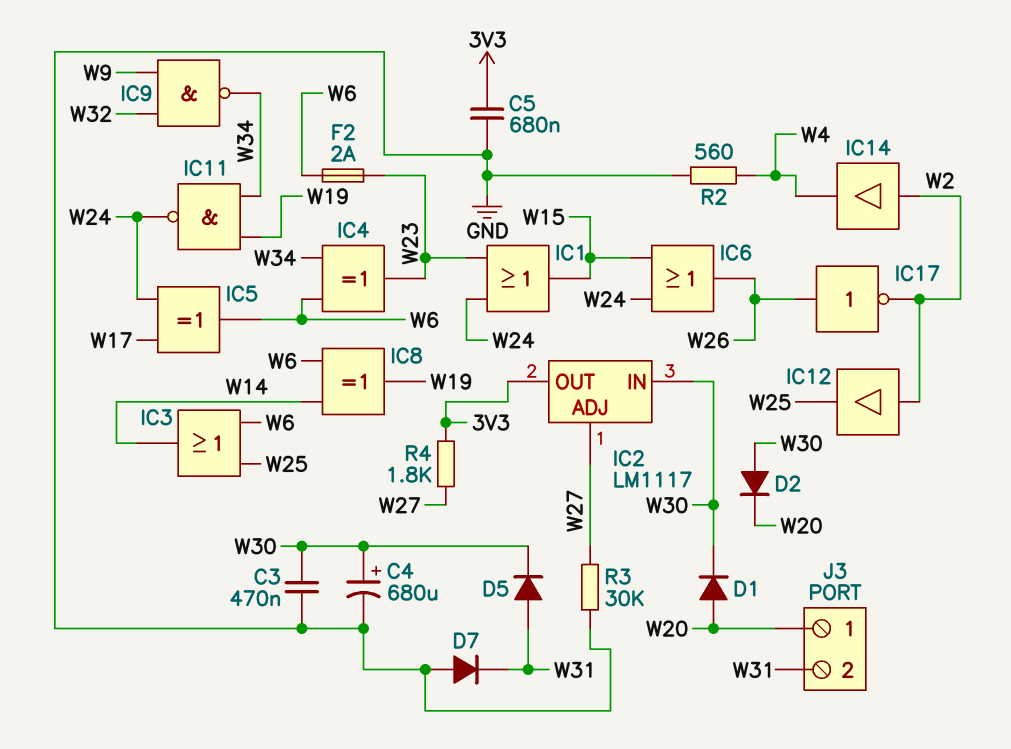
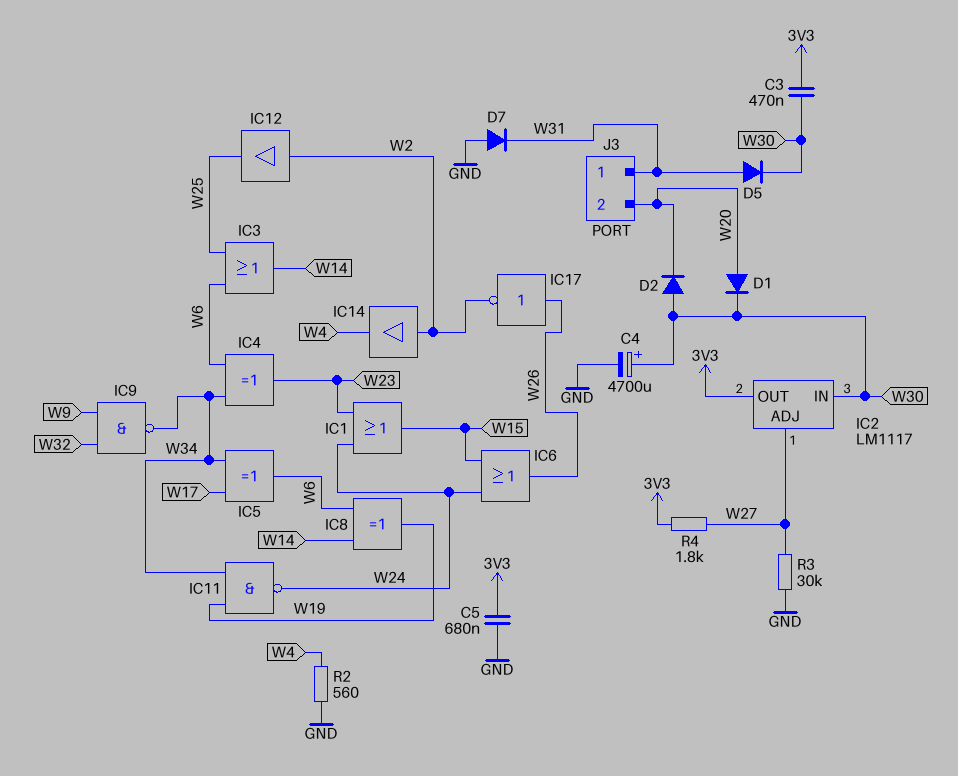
C3: 470nF (GND, W30) -> 470nF (3V3, W30)
C4: 680uF (plus W30, minus GND) -> 4700uF (plus W30, minus GND)
F2: 2A (W6, W23) -> none
IC5: XOR (in W17, in W24, out W6) -> XOR (in W17, in W34, out W6)
J3 pin 1: W20 -> W31
J3 pin 2: W31 -> W20

